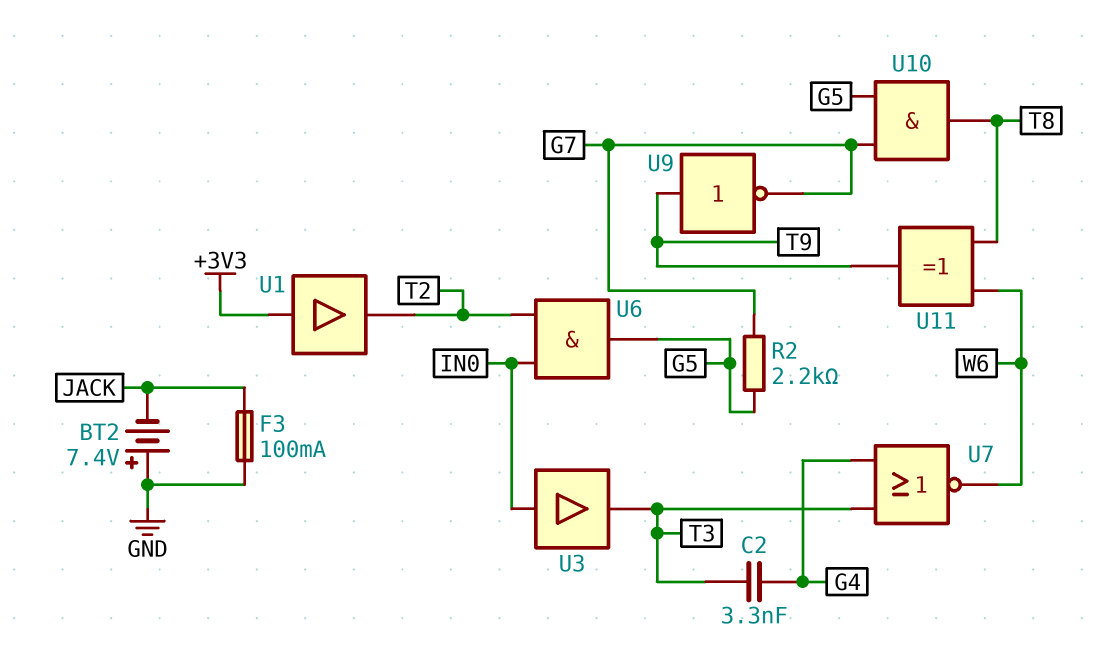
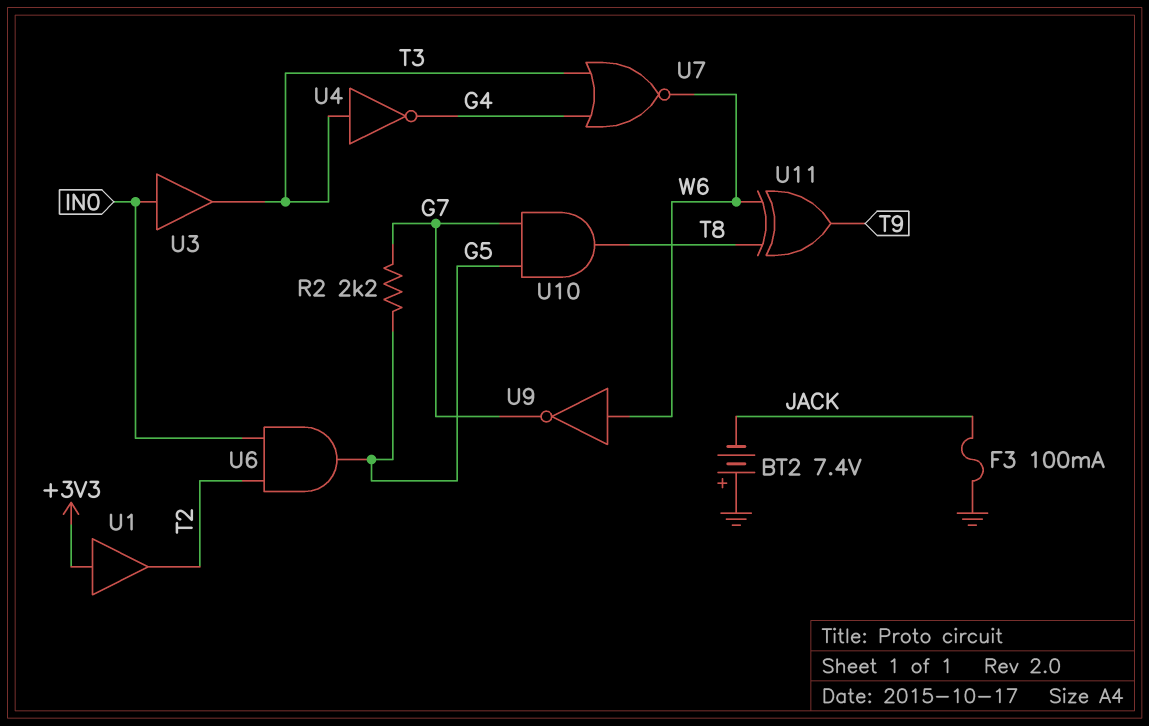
C2: 3.3nF (G4, T3) -> none
U4: none -> NOT (in T3, out G4)
U9: NOT (in T9, out G7) -> NOT (in W6, out G7)

